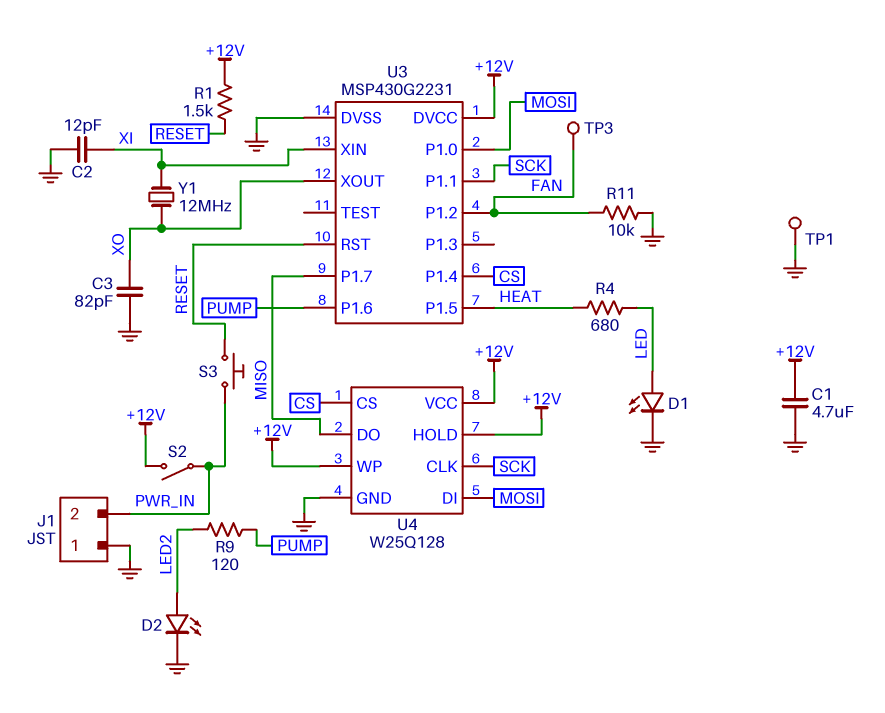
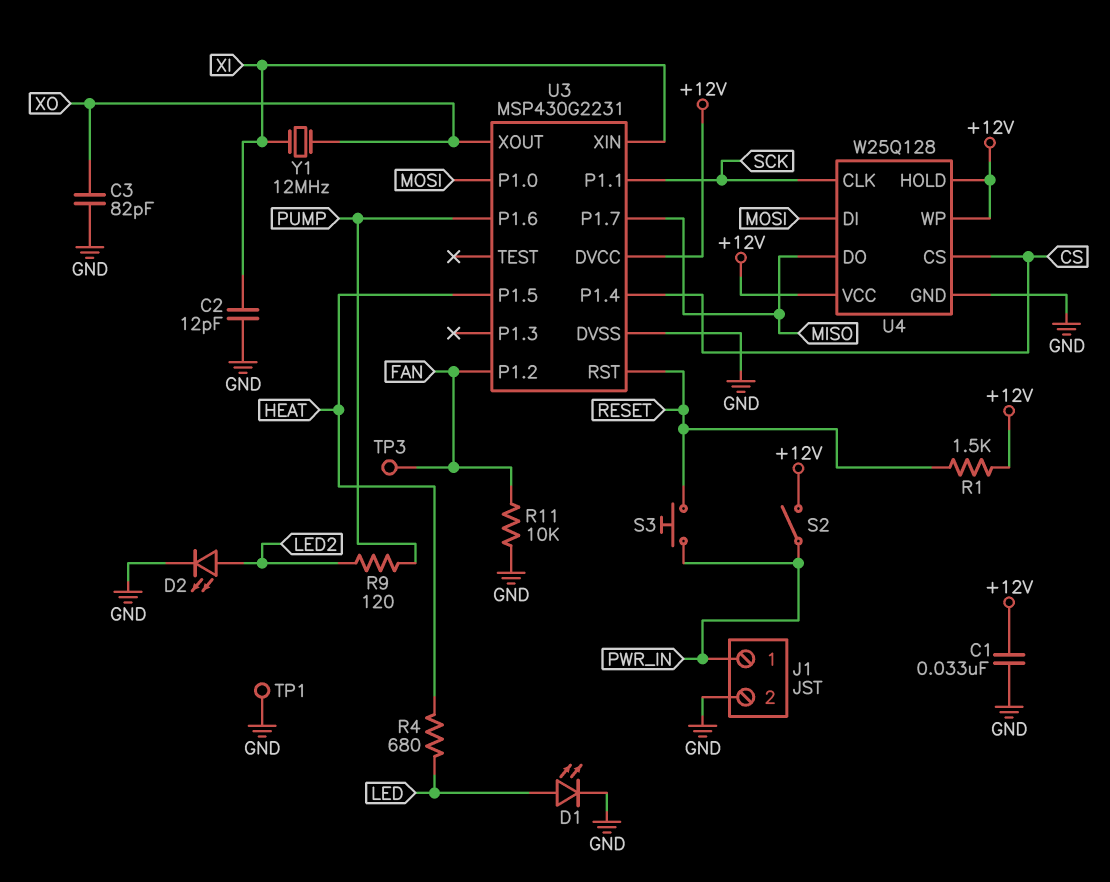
C1: 4.7uF (+12V, GND) -> 33nF (+12V, GND)
J1 pin 1: GND -> PWR_IN
J1 pin 2: PWR_IN -> GND

